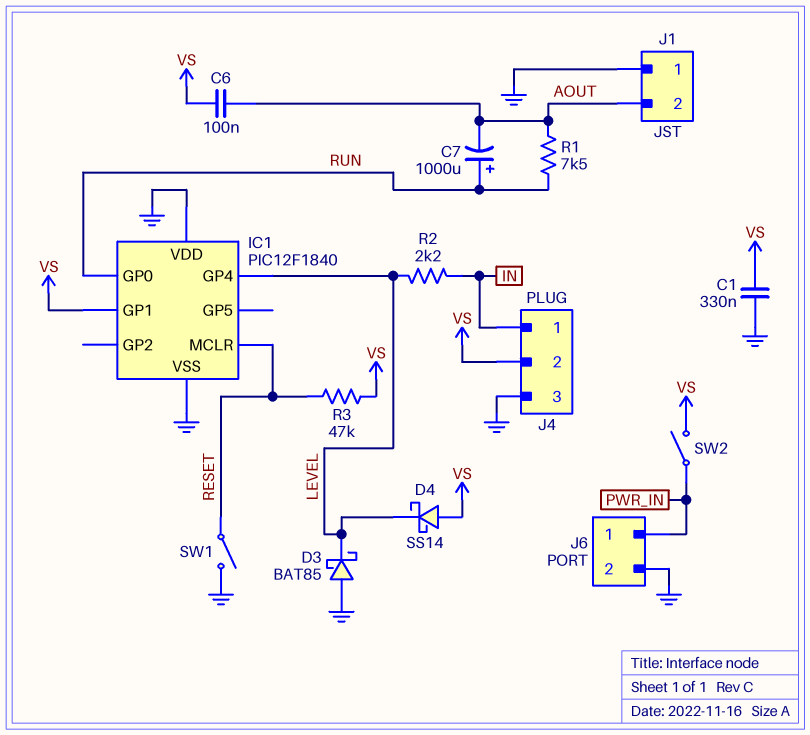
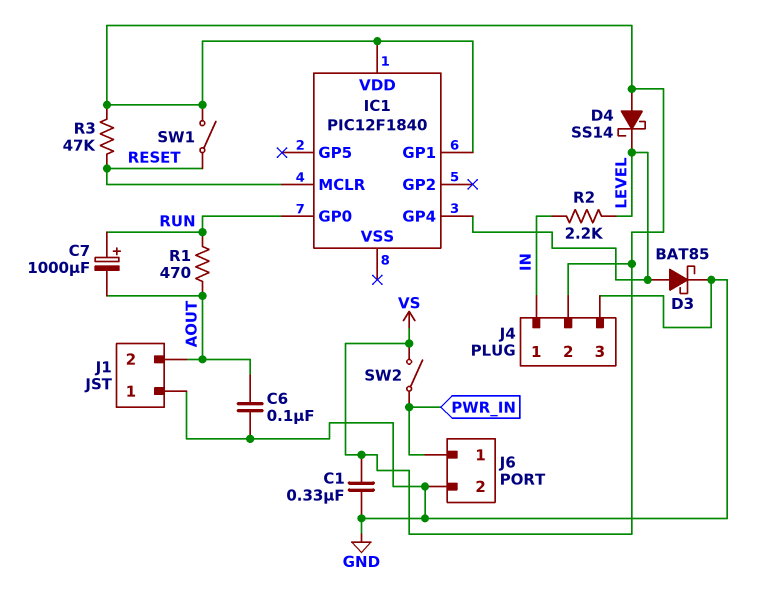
C6: 100nF (AOUT, VS) -> 100nF (AOUT, GND)
D3: schottky BAT85 (A GND, K LEVEL) -> schottky BAT85 (A LEVEL, K GND)
IC1 pin VDD: GND -> VS
IC1 pin VSS: GND -> none
R1: 7.5k (AOUT, RUN) -> 470 (AOUT, RUN)
SW1: switch (GND, RESET) -> switch (RESET, VS)

